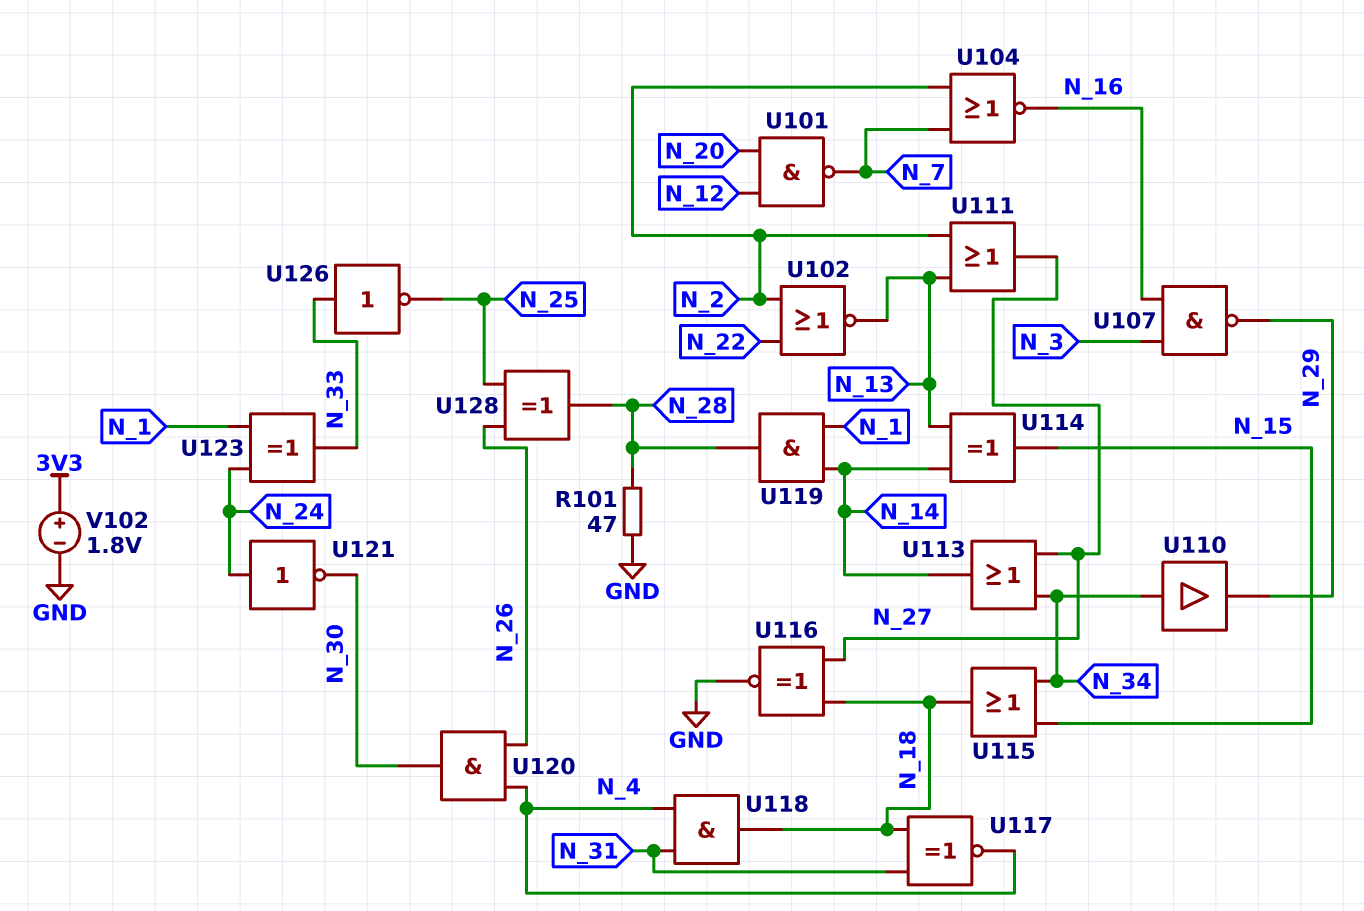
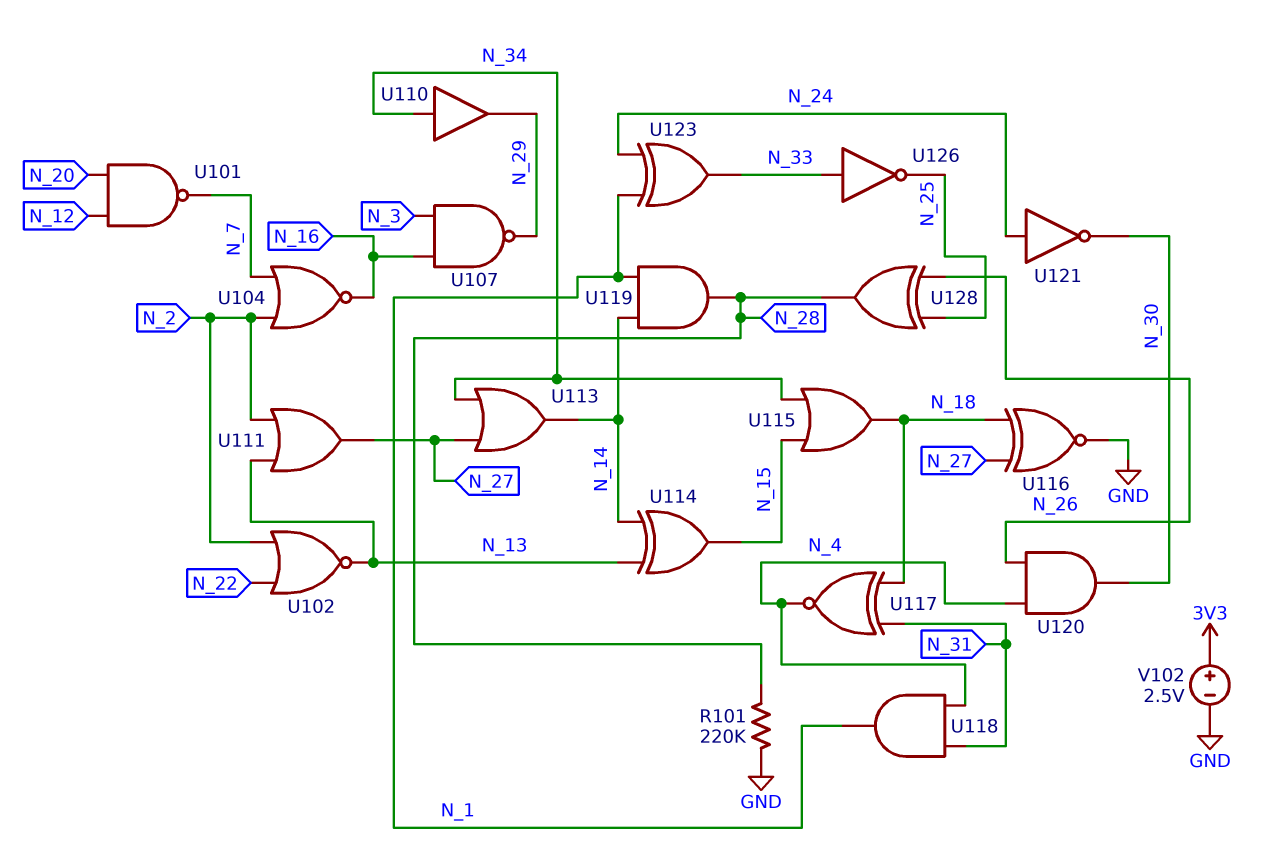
R101: 47 (GND, N_28) -> 220k (GND, N_28)
U118: AND (in N_4, in N_31, out N_18) -> AND (in N_4, in N_31, out N_1)
V102: 1.8V (plus 3V3, minus GND) -> 2.5V (plus 3V3, minus GND)

